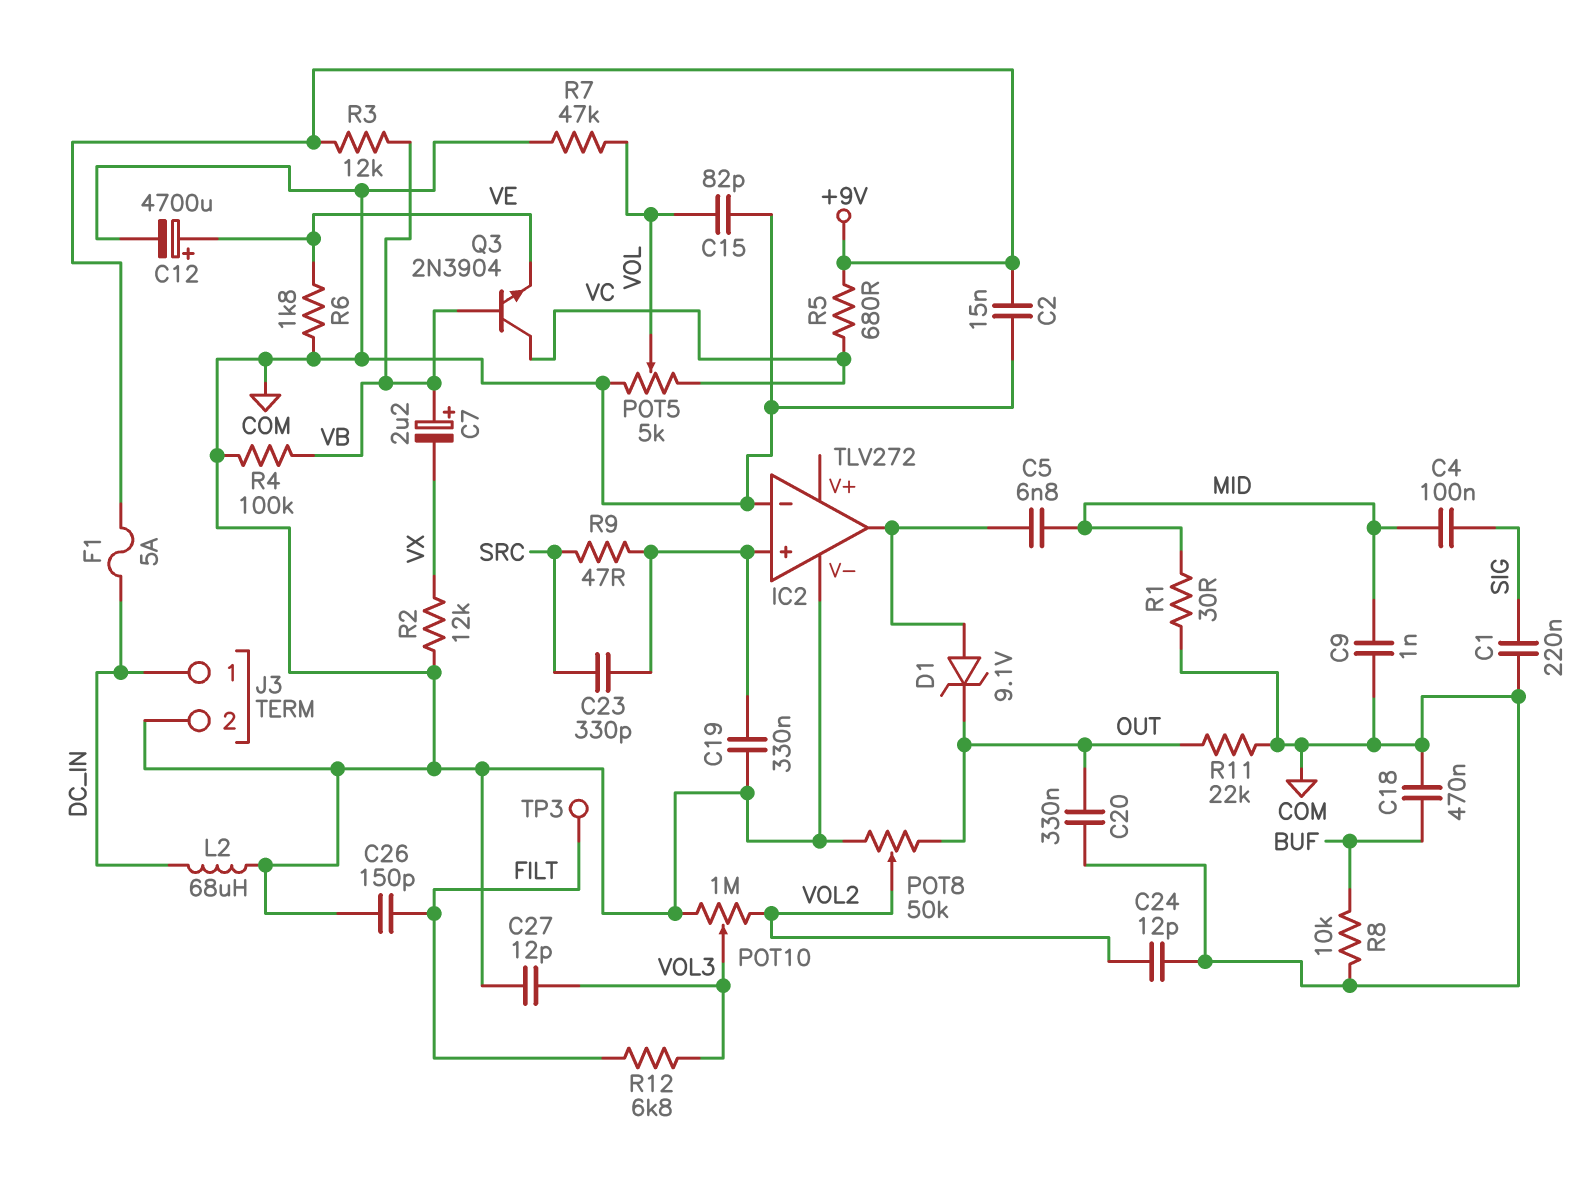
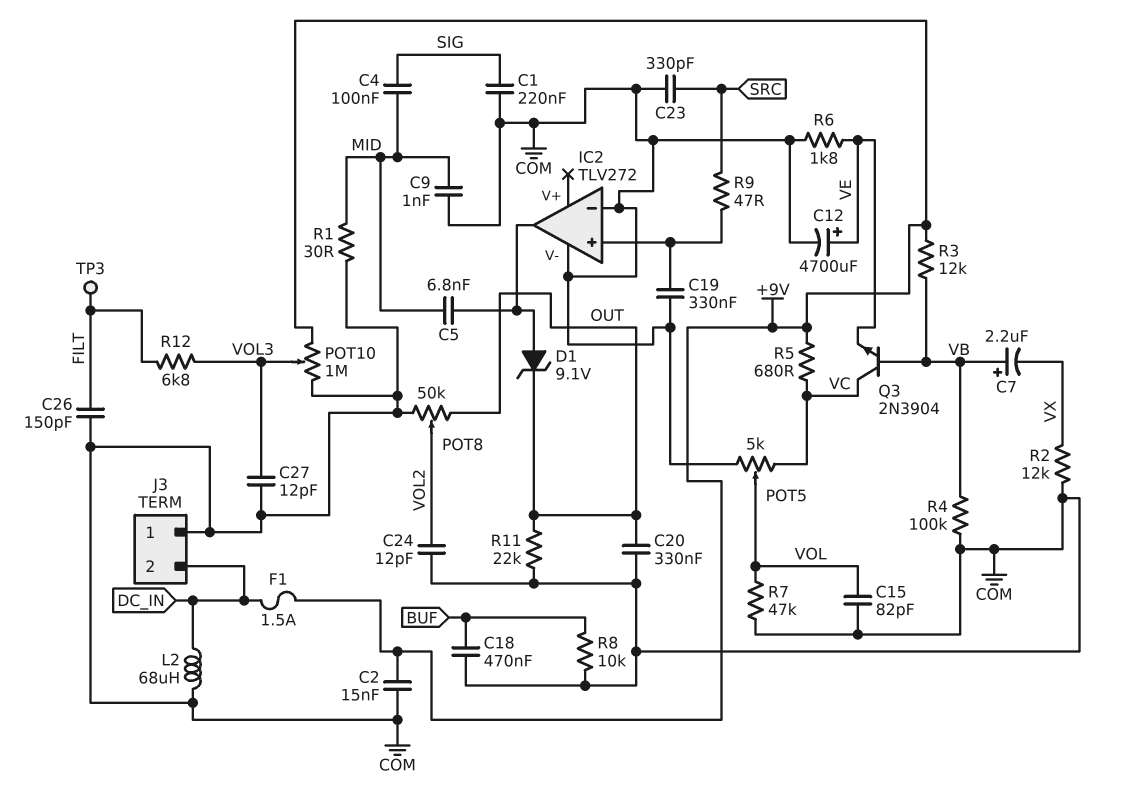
C23: 330pF (IC2/in+, SRC) -> 330pF (COM, SRC)
F1: 5A (+9V, DC_IN) -> 1.5A (+9V, DC_IN)
J3 pin 1: DC_IN -> COM
J3 pin 2: COM -> DC_IN
POT10: 1M (COM, VOL2, wiper VOL3) -> 1M (+9V, COM, wiper VOL3)

